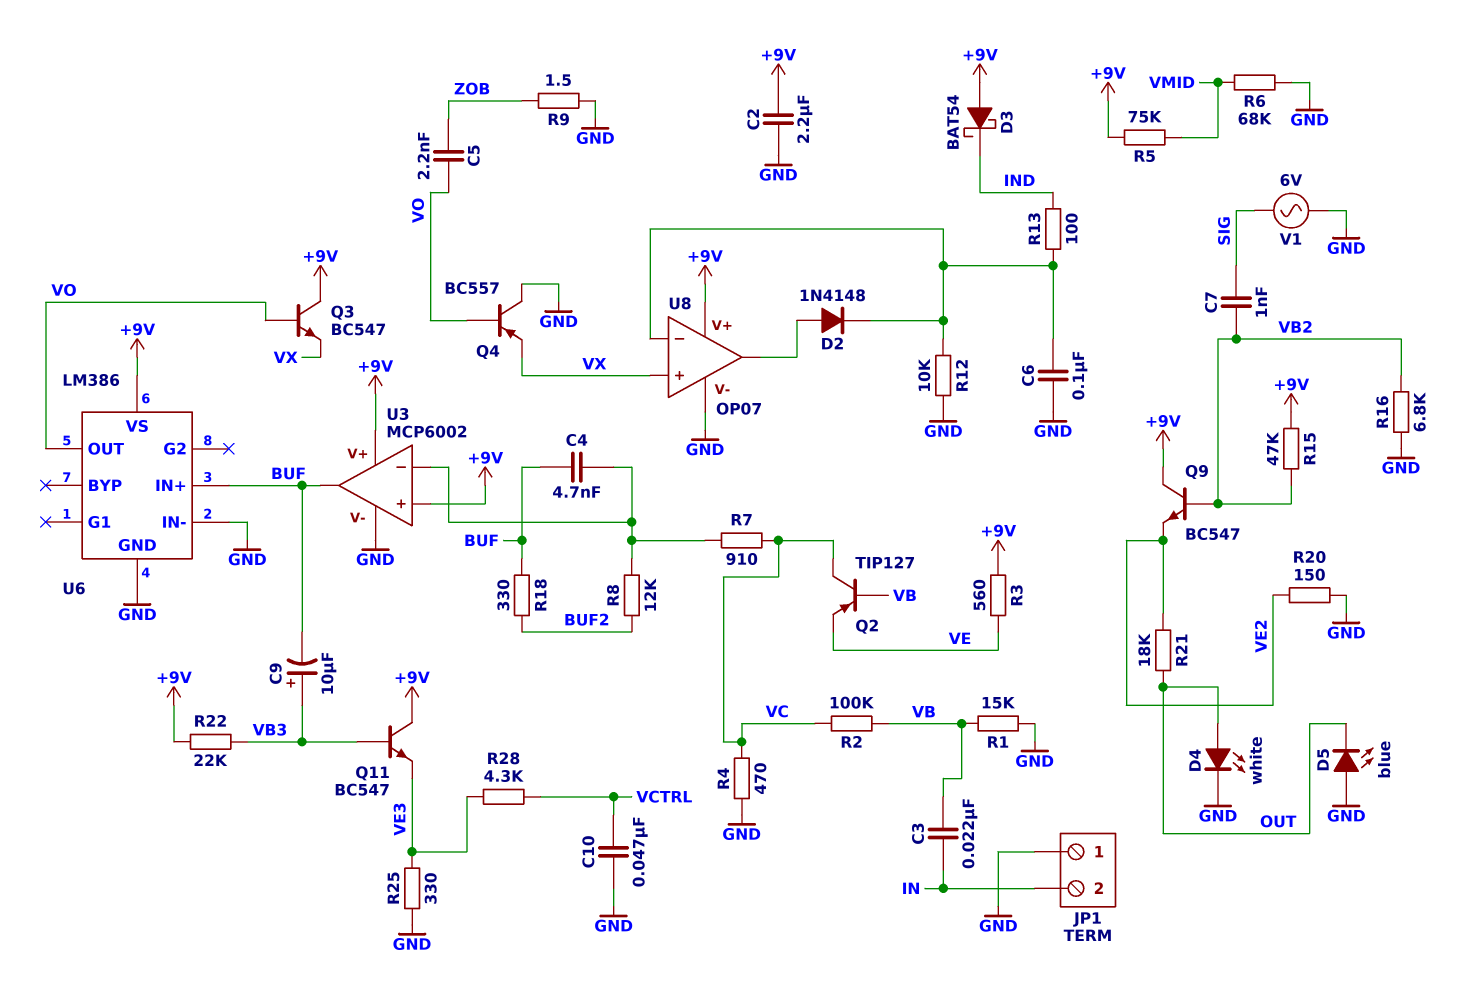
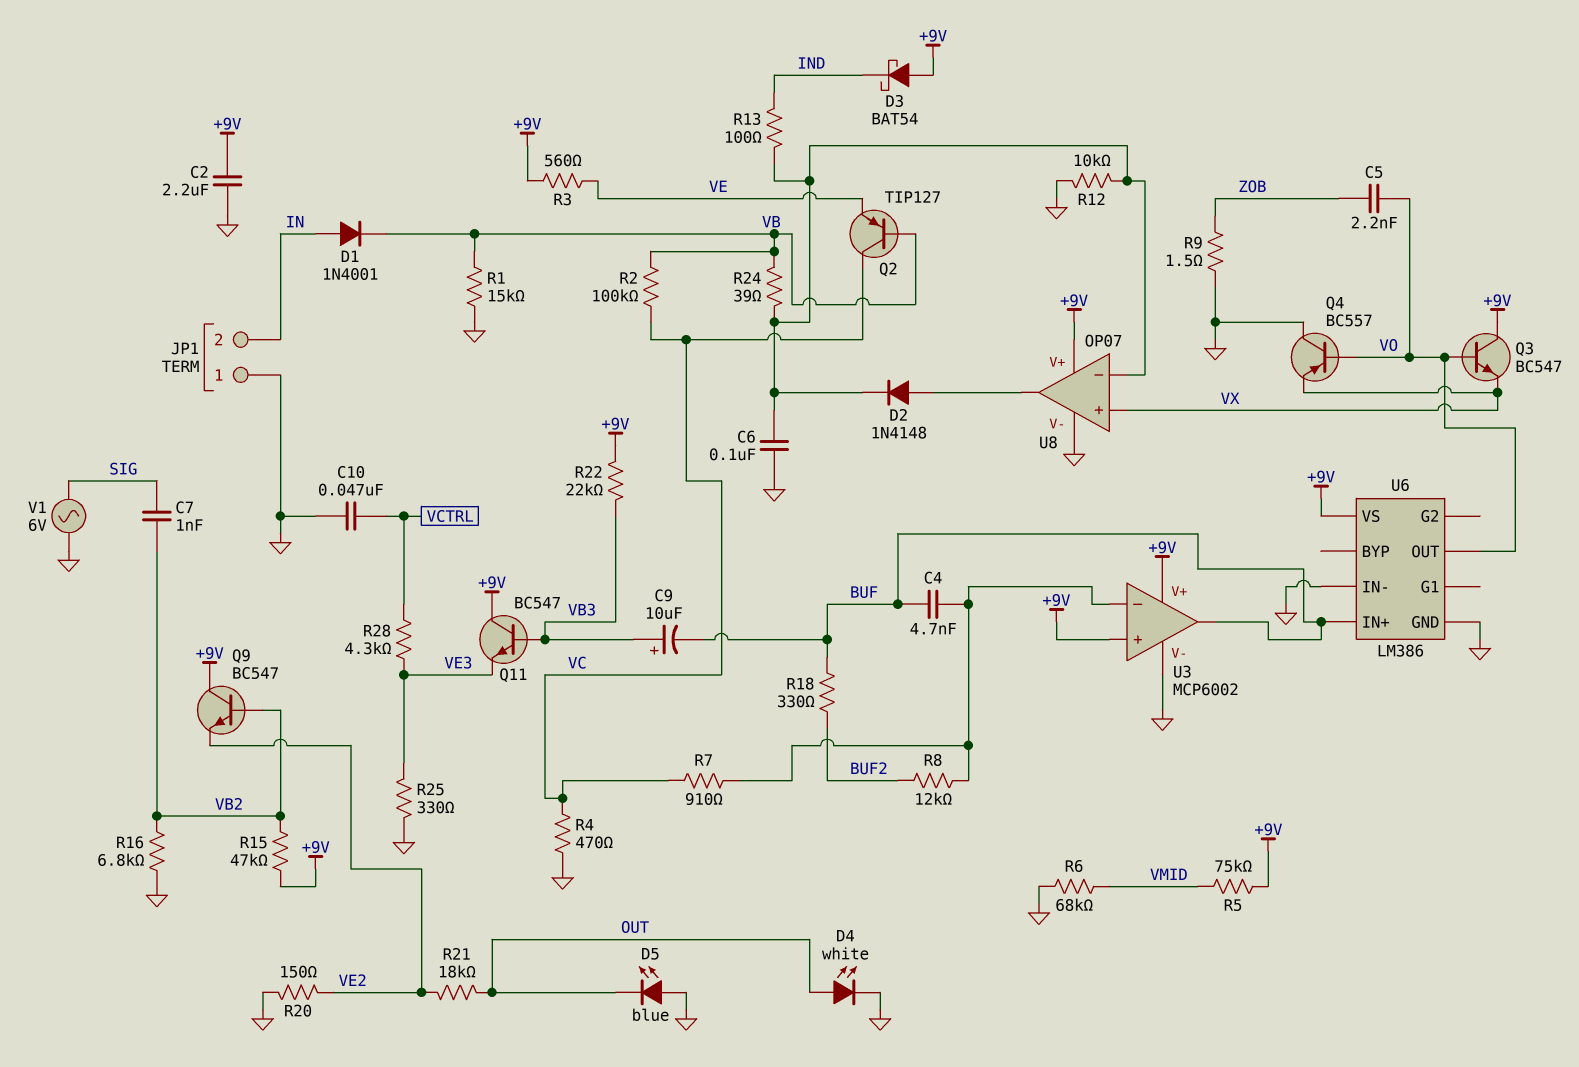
C3: 22nF (IN, VB) -> none
D1: none -> diode 1N4001 (A IN, K VB)
R24: none -> 39 (U8/in-, VB)

